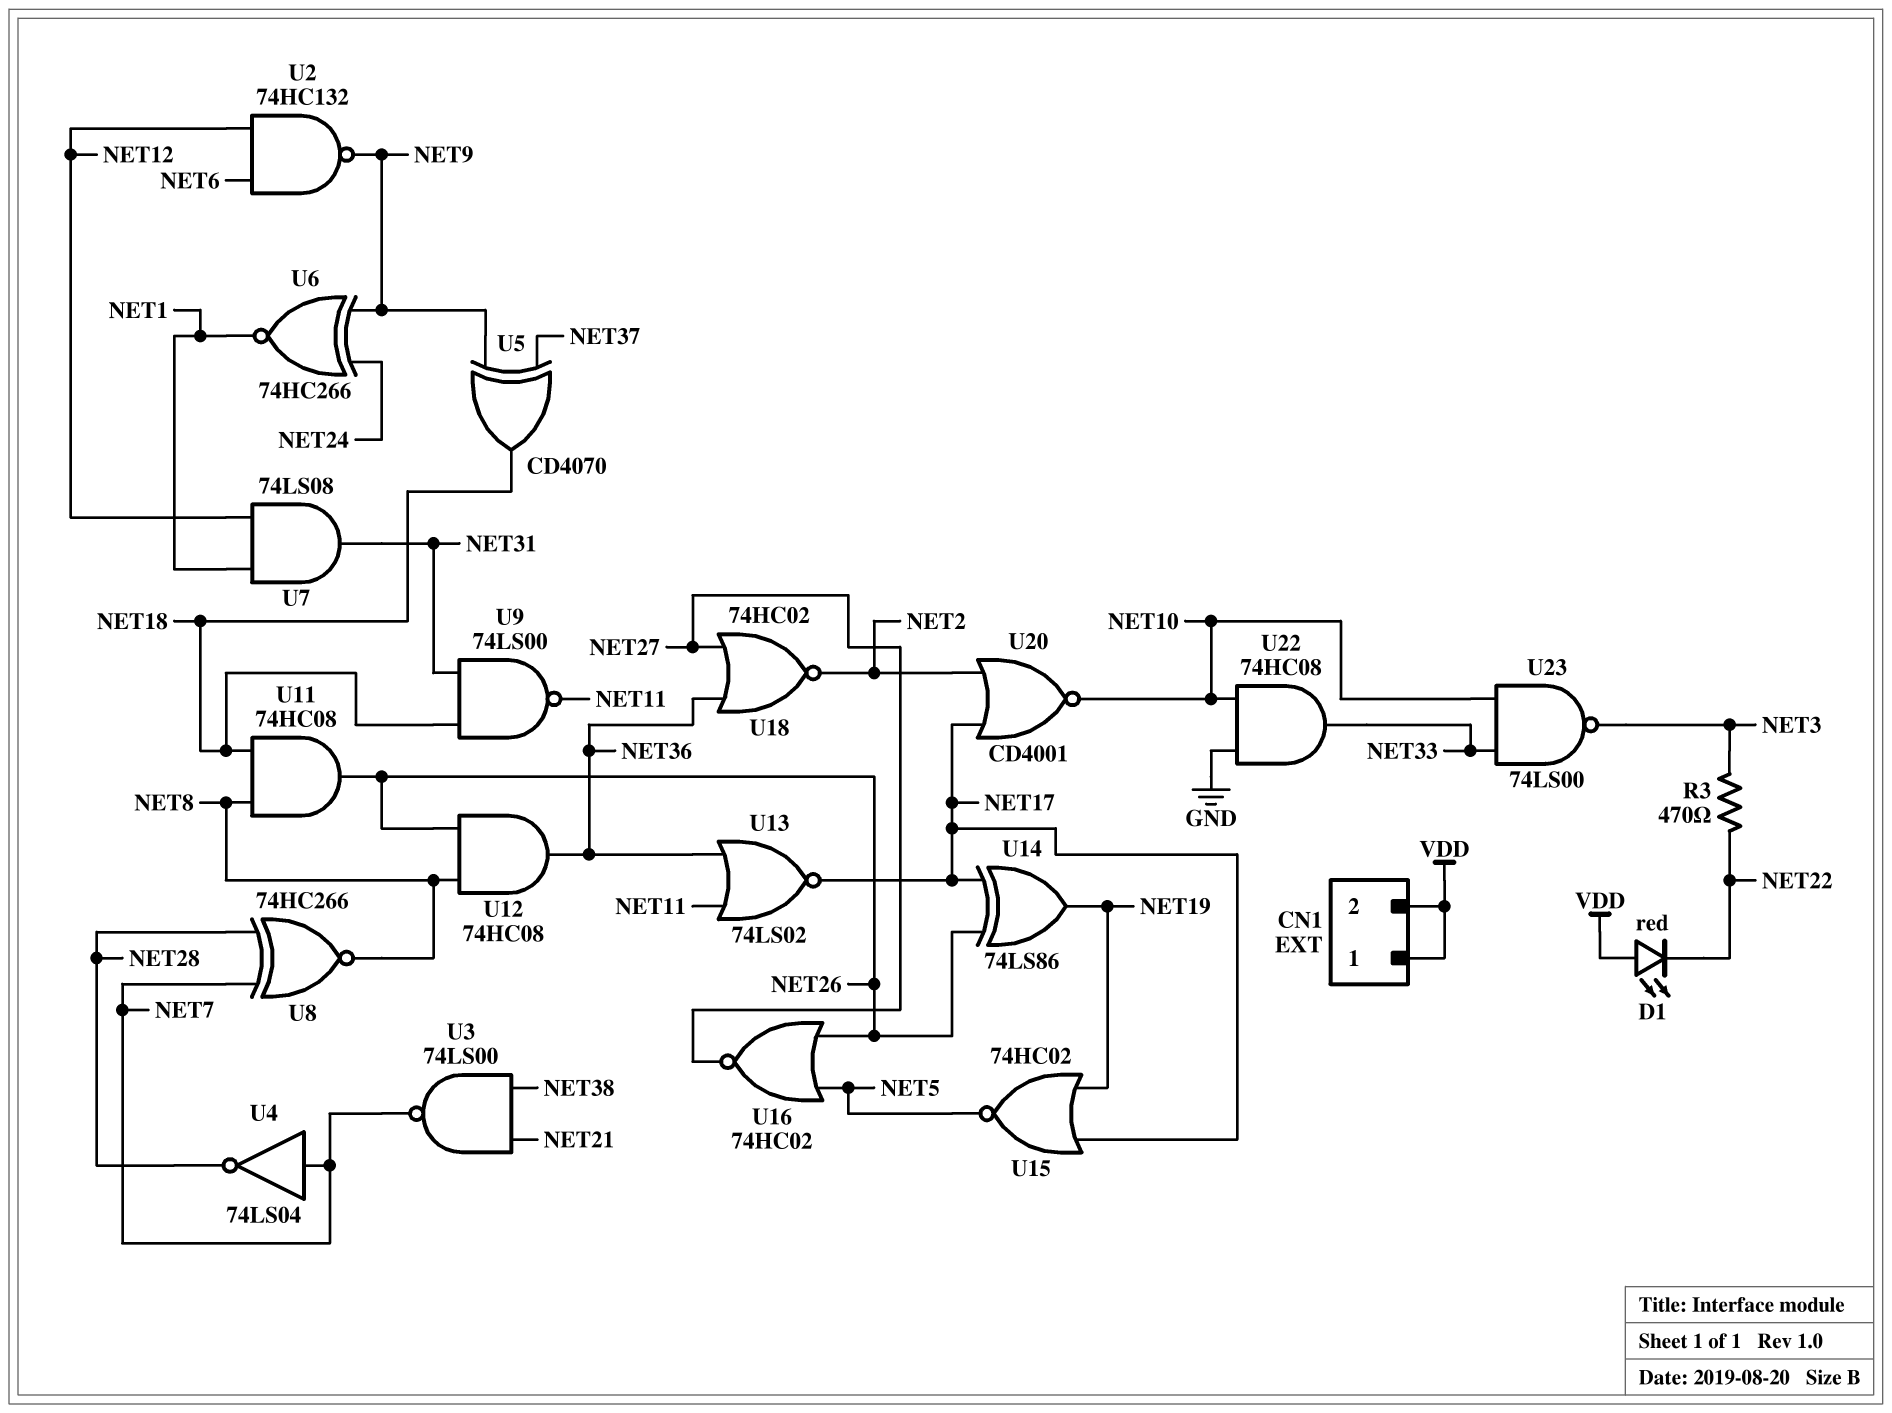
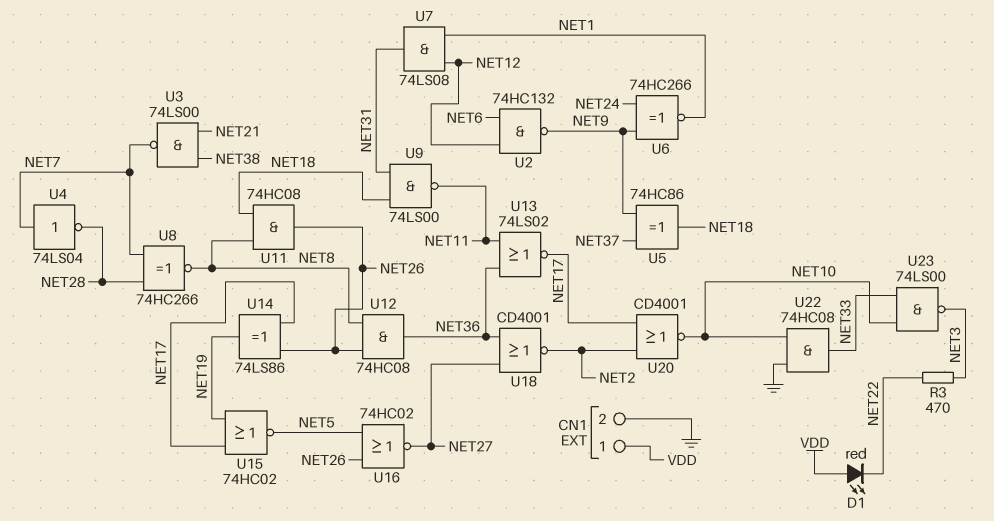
CN1 pin 2: VDD -> GND
U5: XOR CD4070 (in NET9, in NET37, out NET18) -> XOR 74HC86 (in NET9, in NET37, out NET18)
U18: NOR 74HC02 (in NET27, in NET36, out NET2) -> NOR CD4001 (in NET27, in NET36, out NET2)

